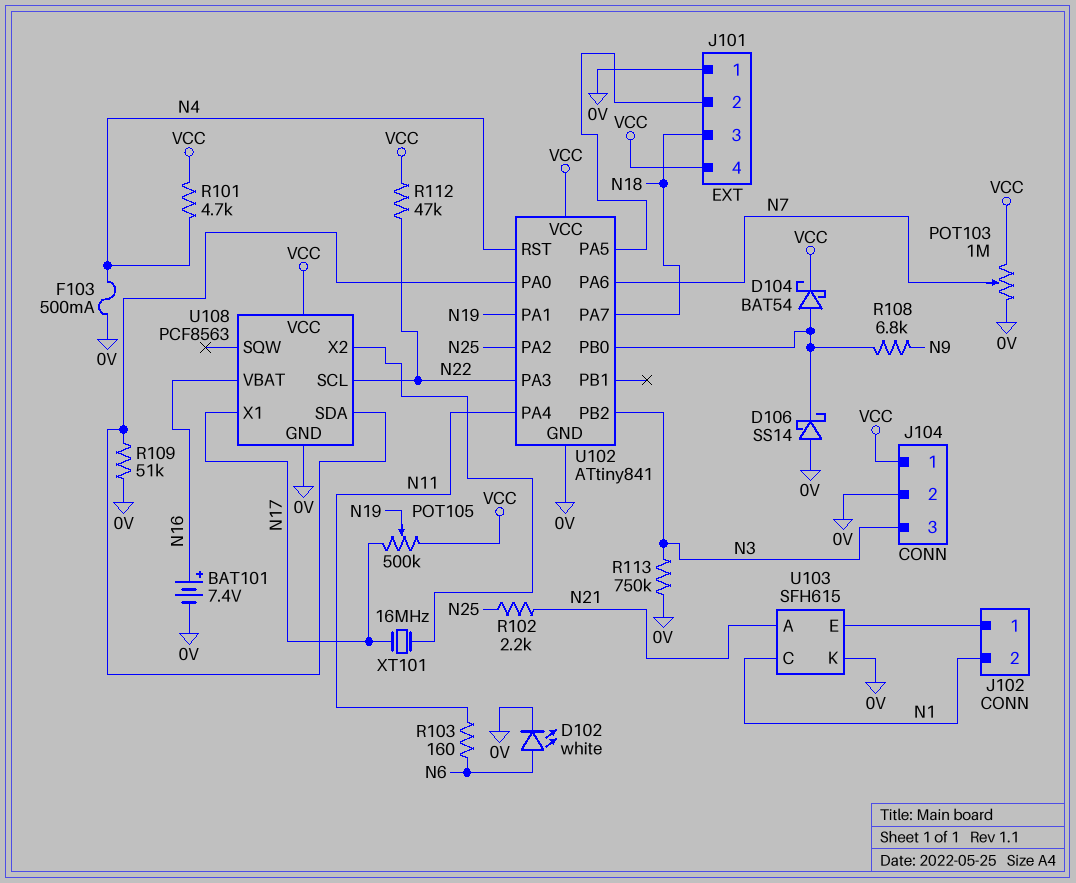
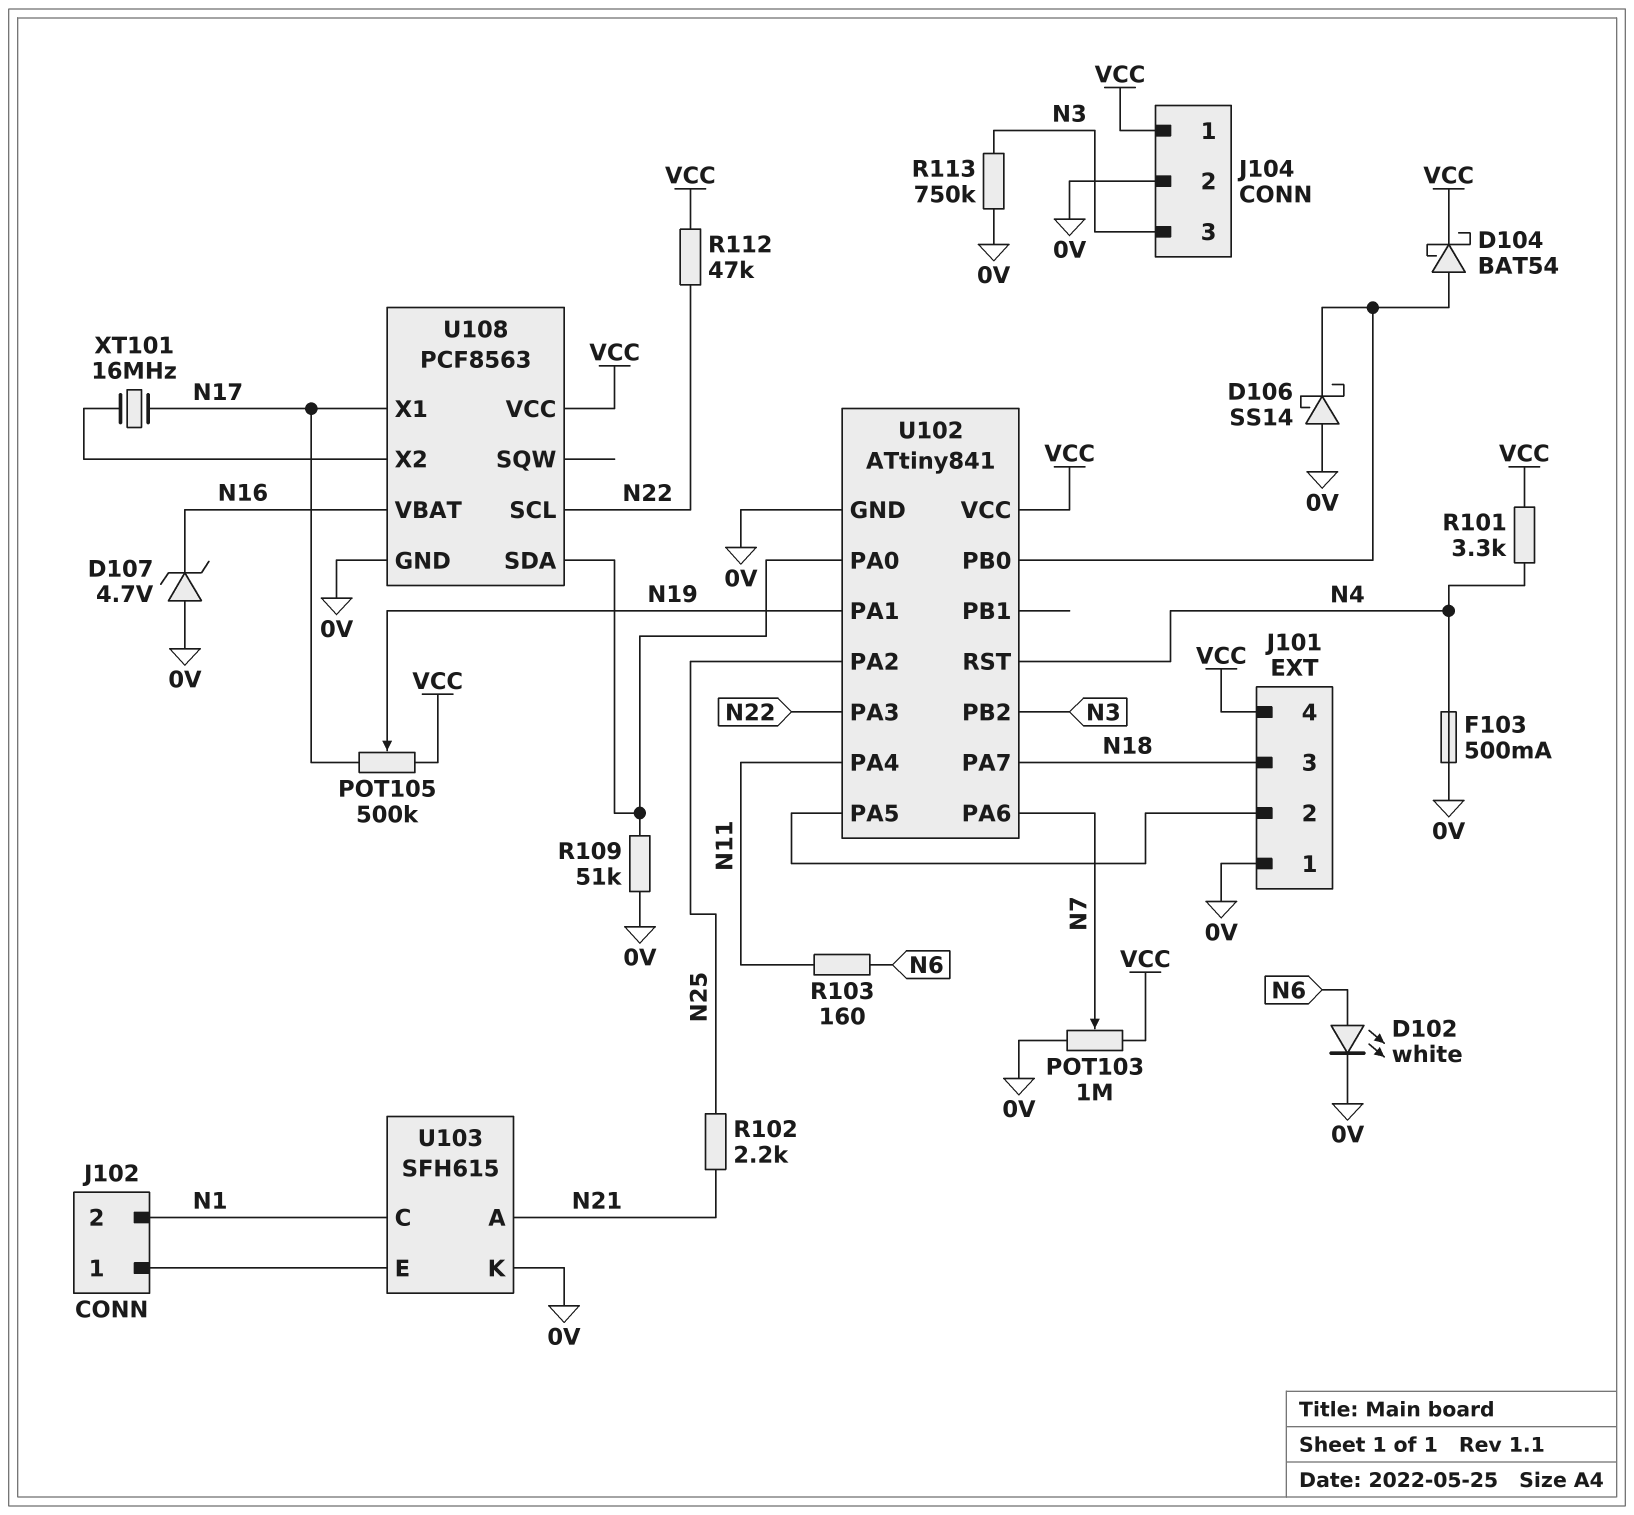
BAT101: 7.4V (plus N16, minus 0V) -> none
D107: none -> zener 4.7V (A 0V, K N16)
R101: 4.7k (N4, VCC) -> 3.3k (N4, VCC)
R108: 6.8k (N9, U102/PB0) -> none

